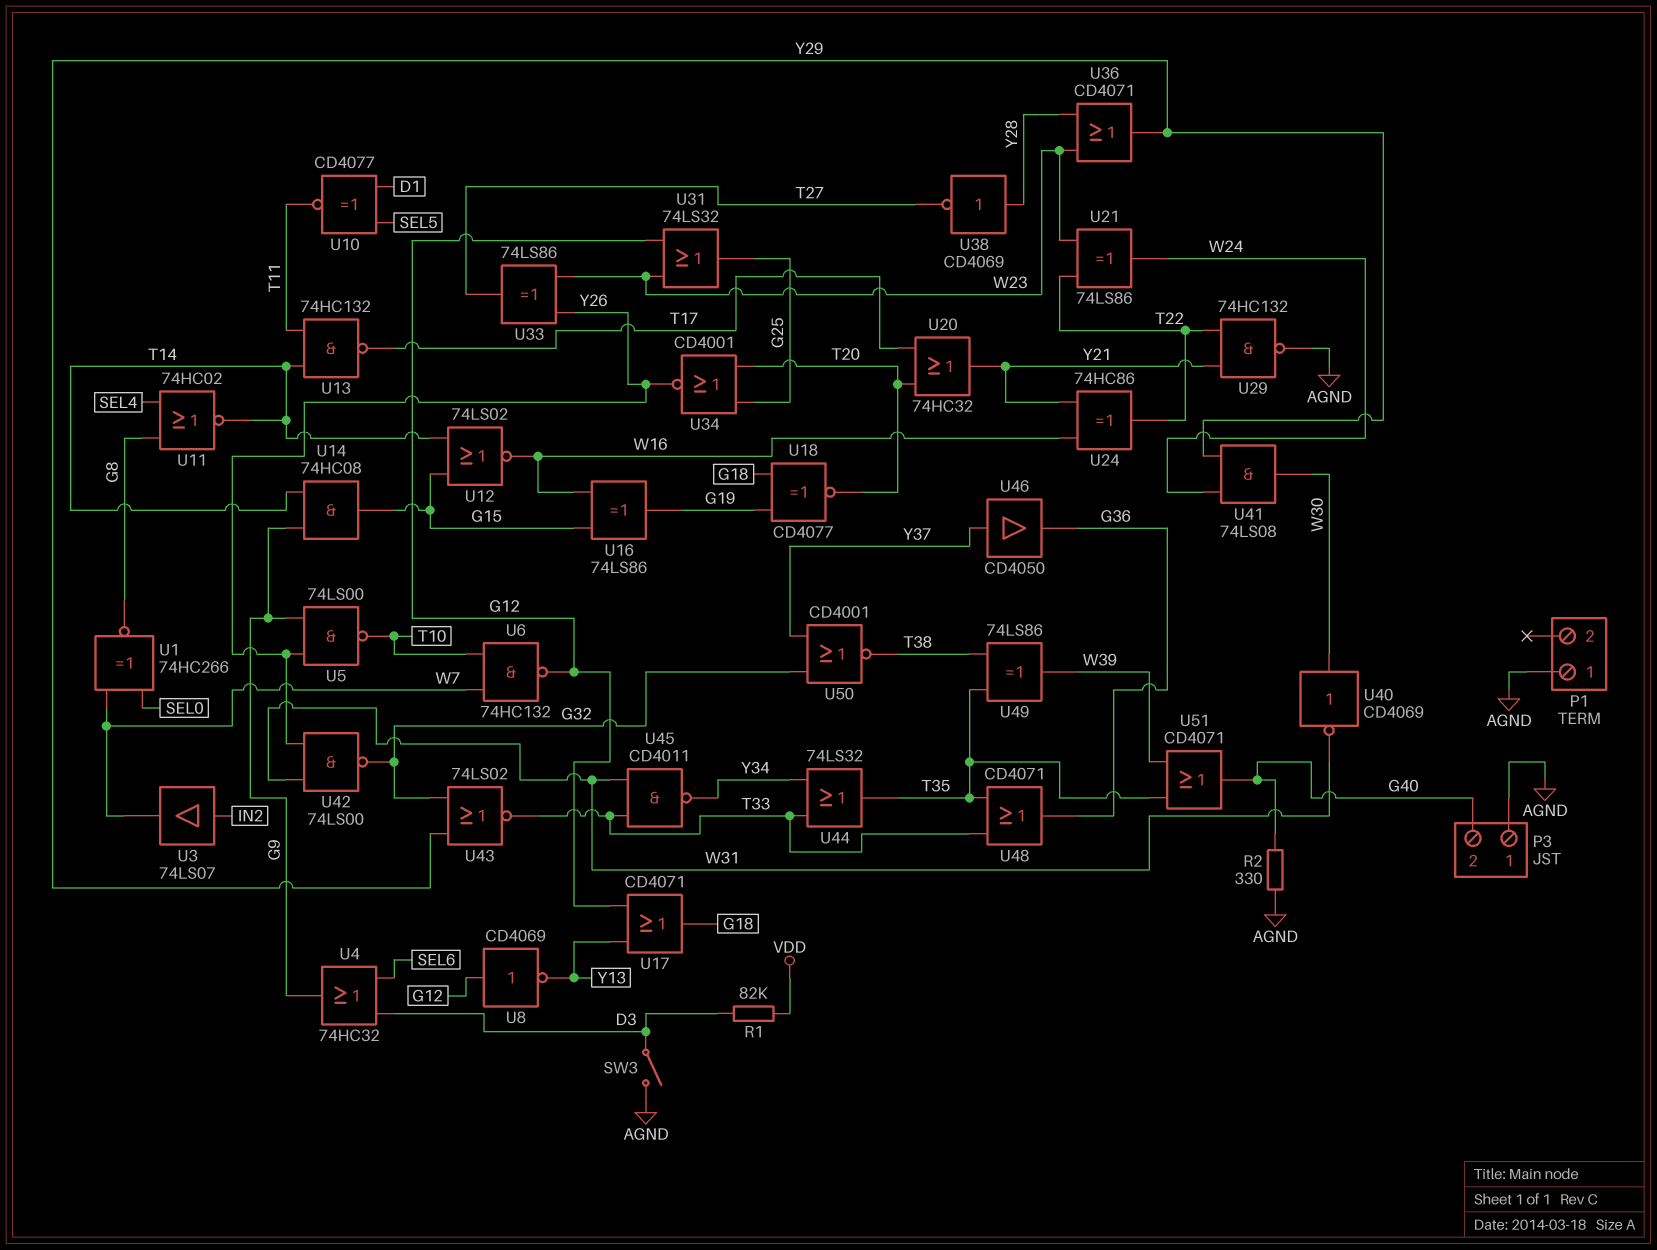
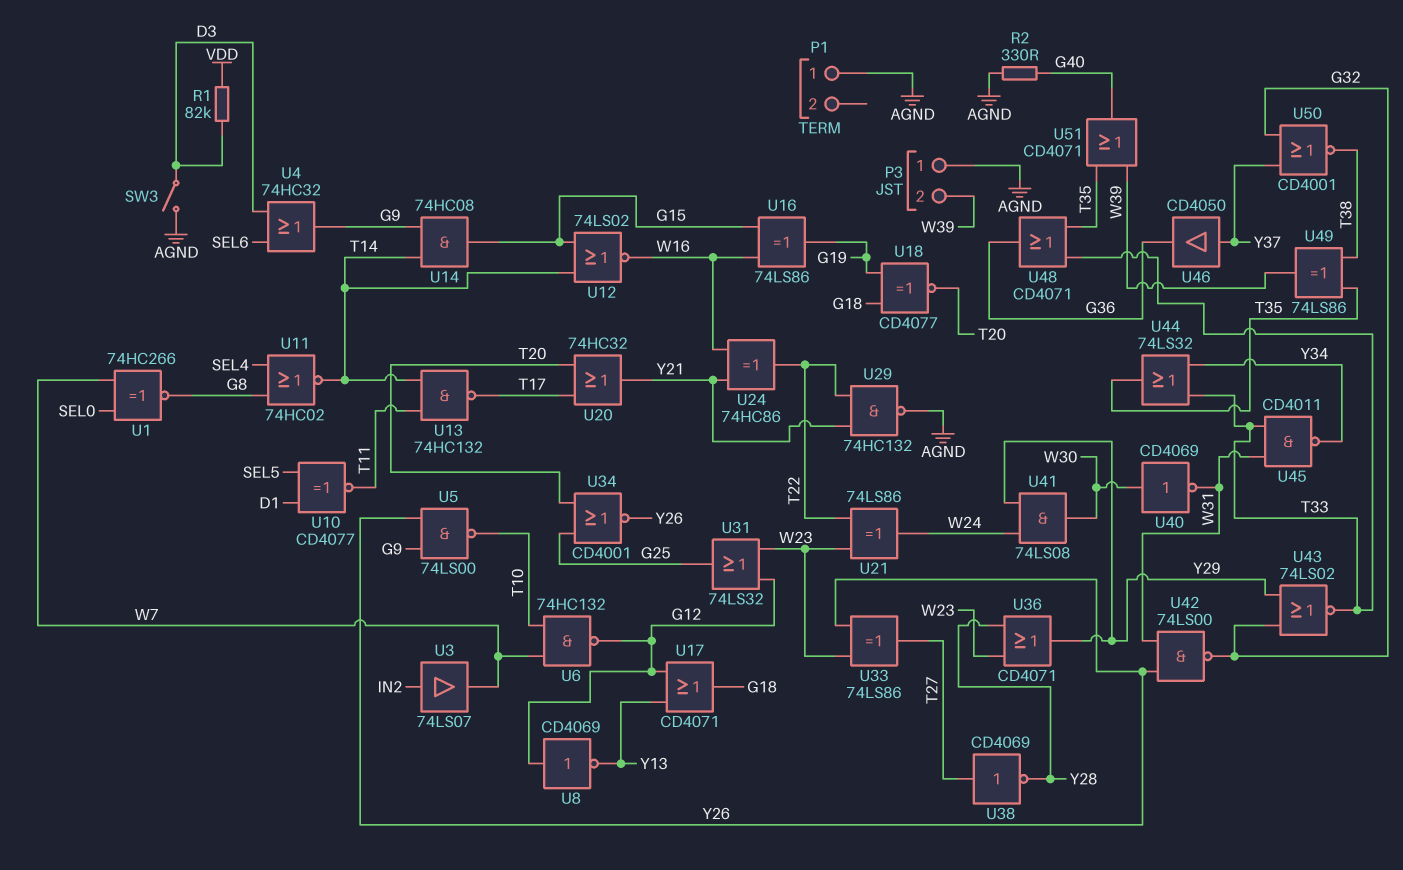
P3 pin 2: G40 -> W39
U38: NOT CD4069 (in Y28, out T27) -> NOT CD4069 (in T27, out Y28)

